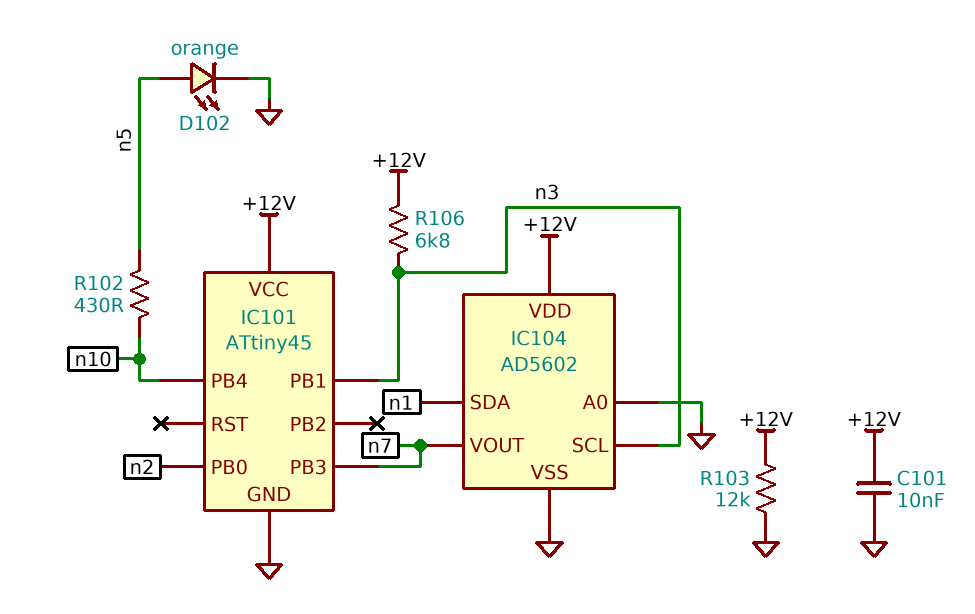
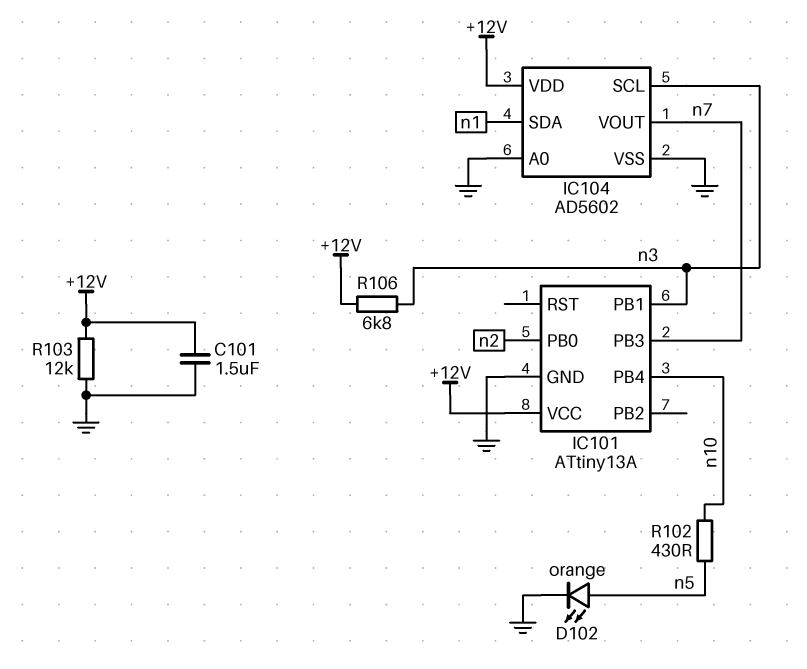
C101: 10nF (+12V, GND) -> 1.5uF (+12V, GND)
IC101: ATtiny45 -> ATtiny13A

